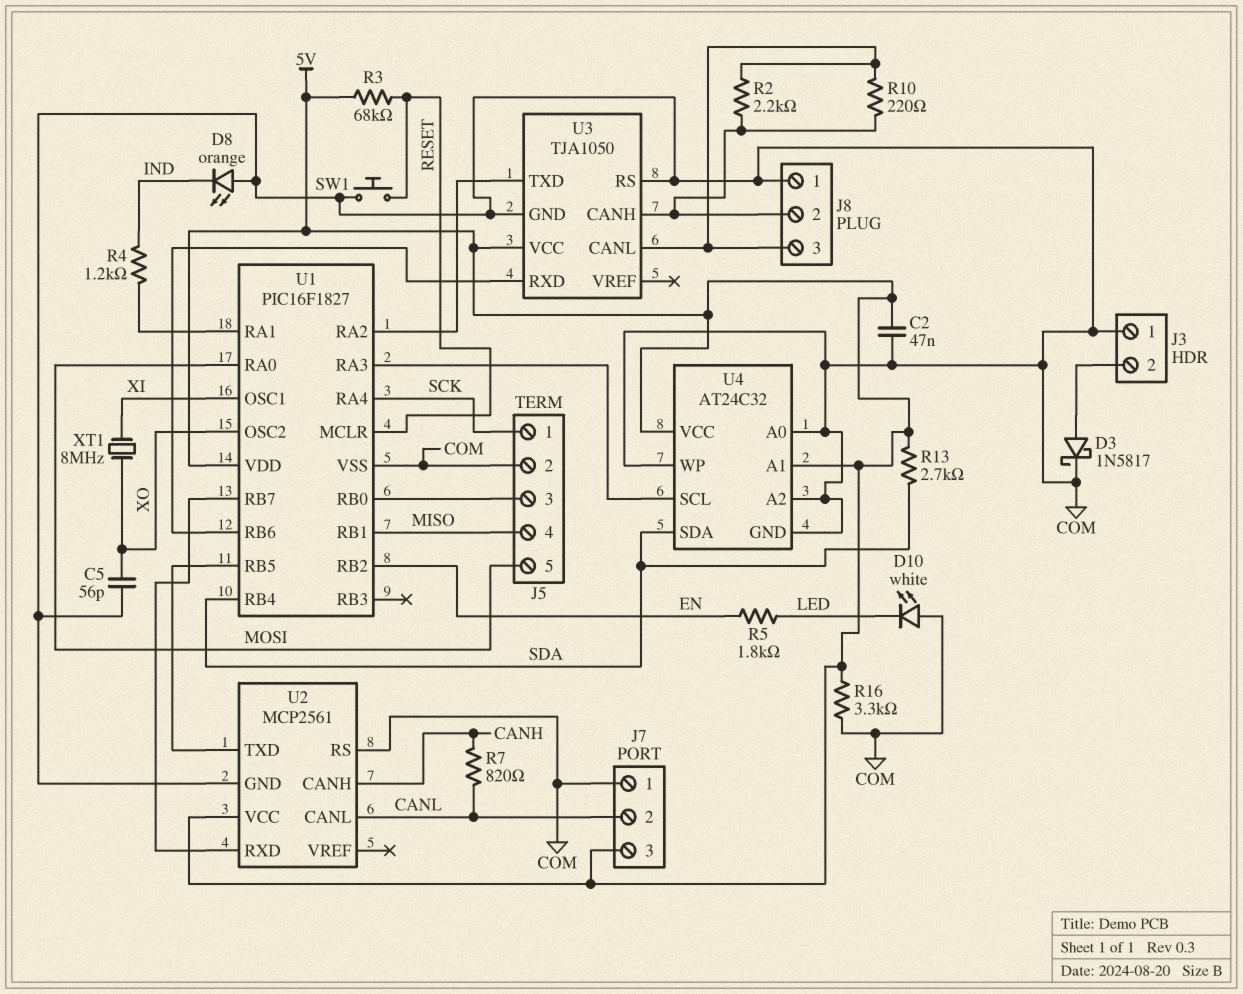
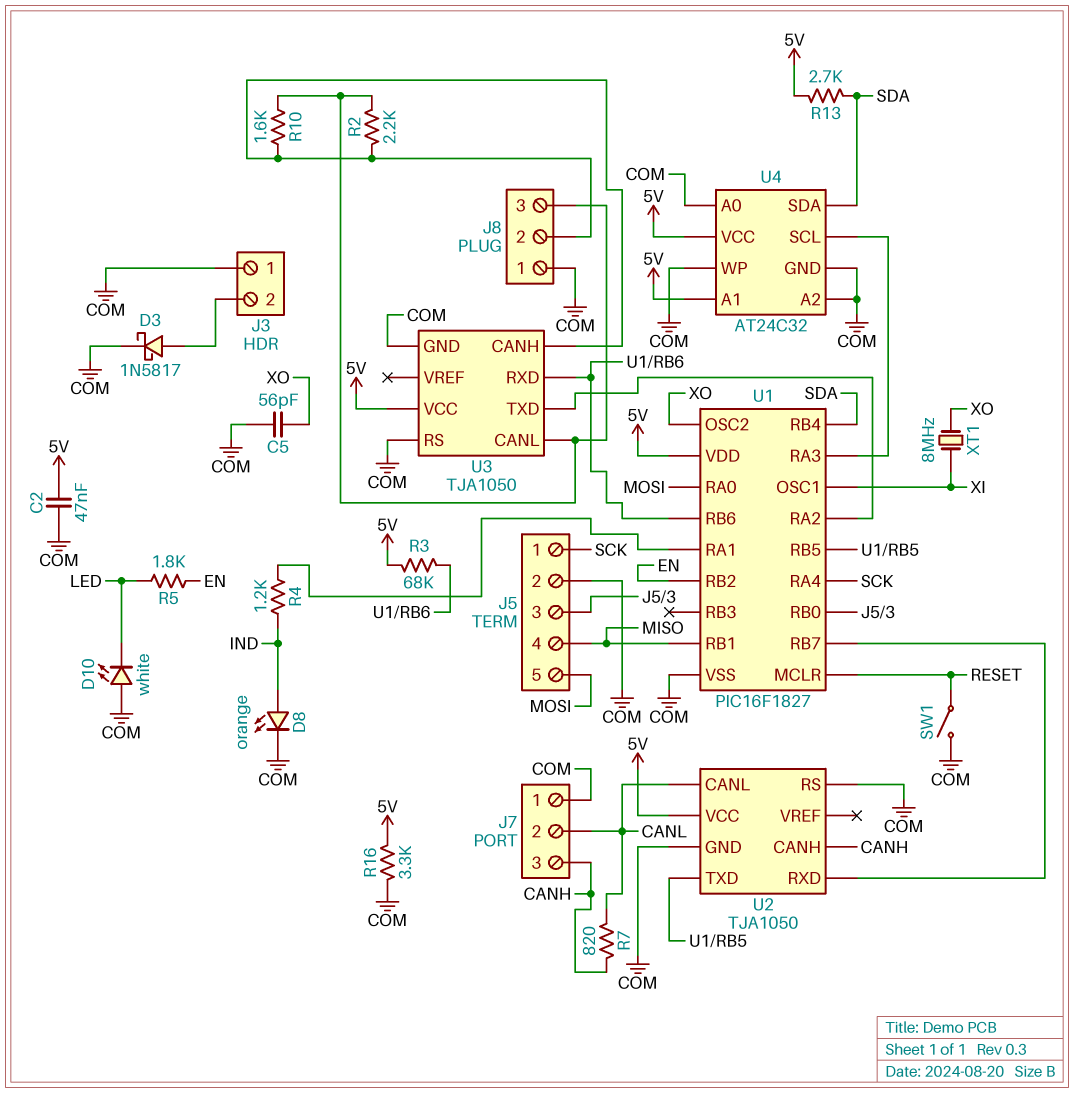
D8: LED orange (A COM, K IND) -> LED orange (A IND, K COM)
J7 pin 3: 5V -> CANH
R3: 68k (5V, RESET) -> 68k (5V, U1/RB6)
R10: 220 (J8/2, J8/3) -> 1.6k (J8/2, J8/3)
SW1: button (COM, RESET) -> switch (COM, RESET)
U2: MCP2561 -> TJA1050

